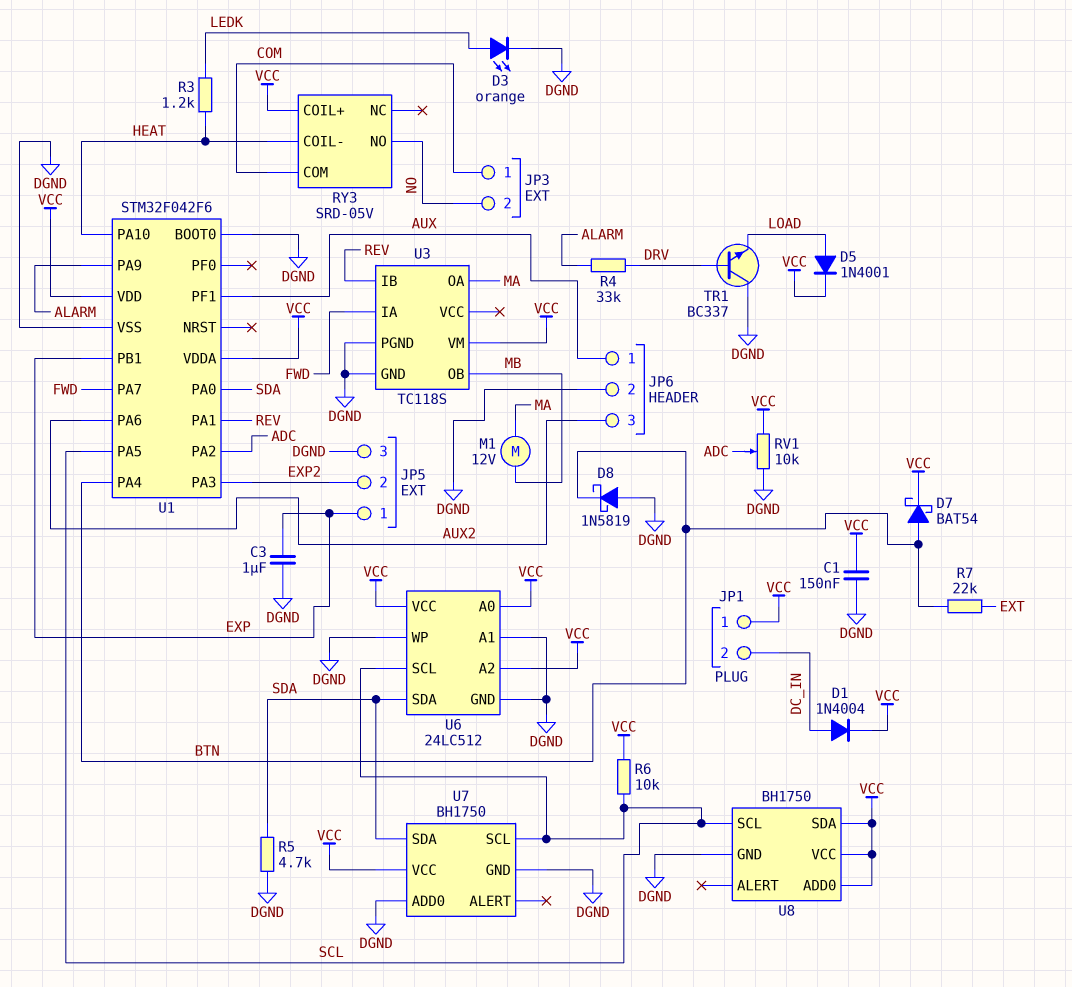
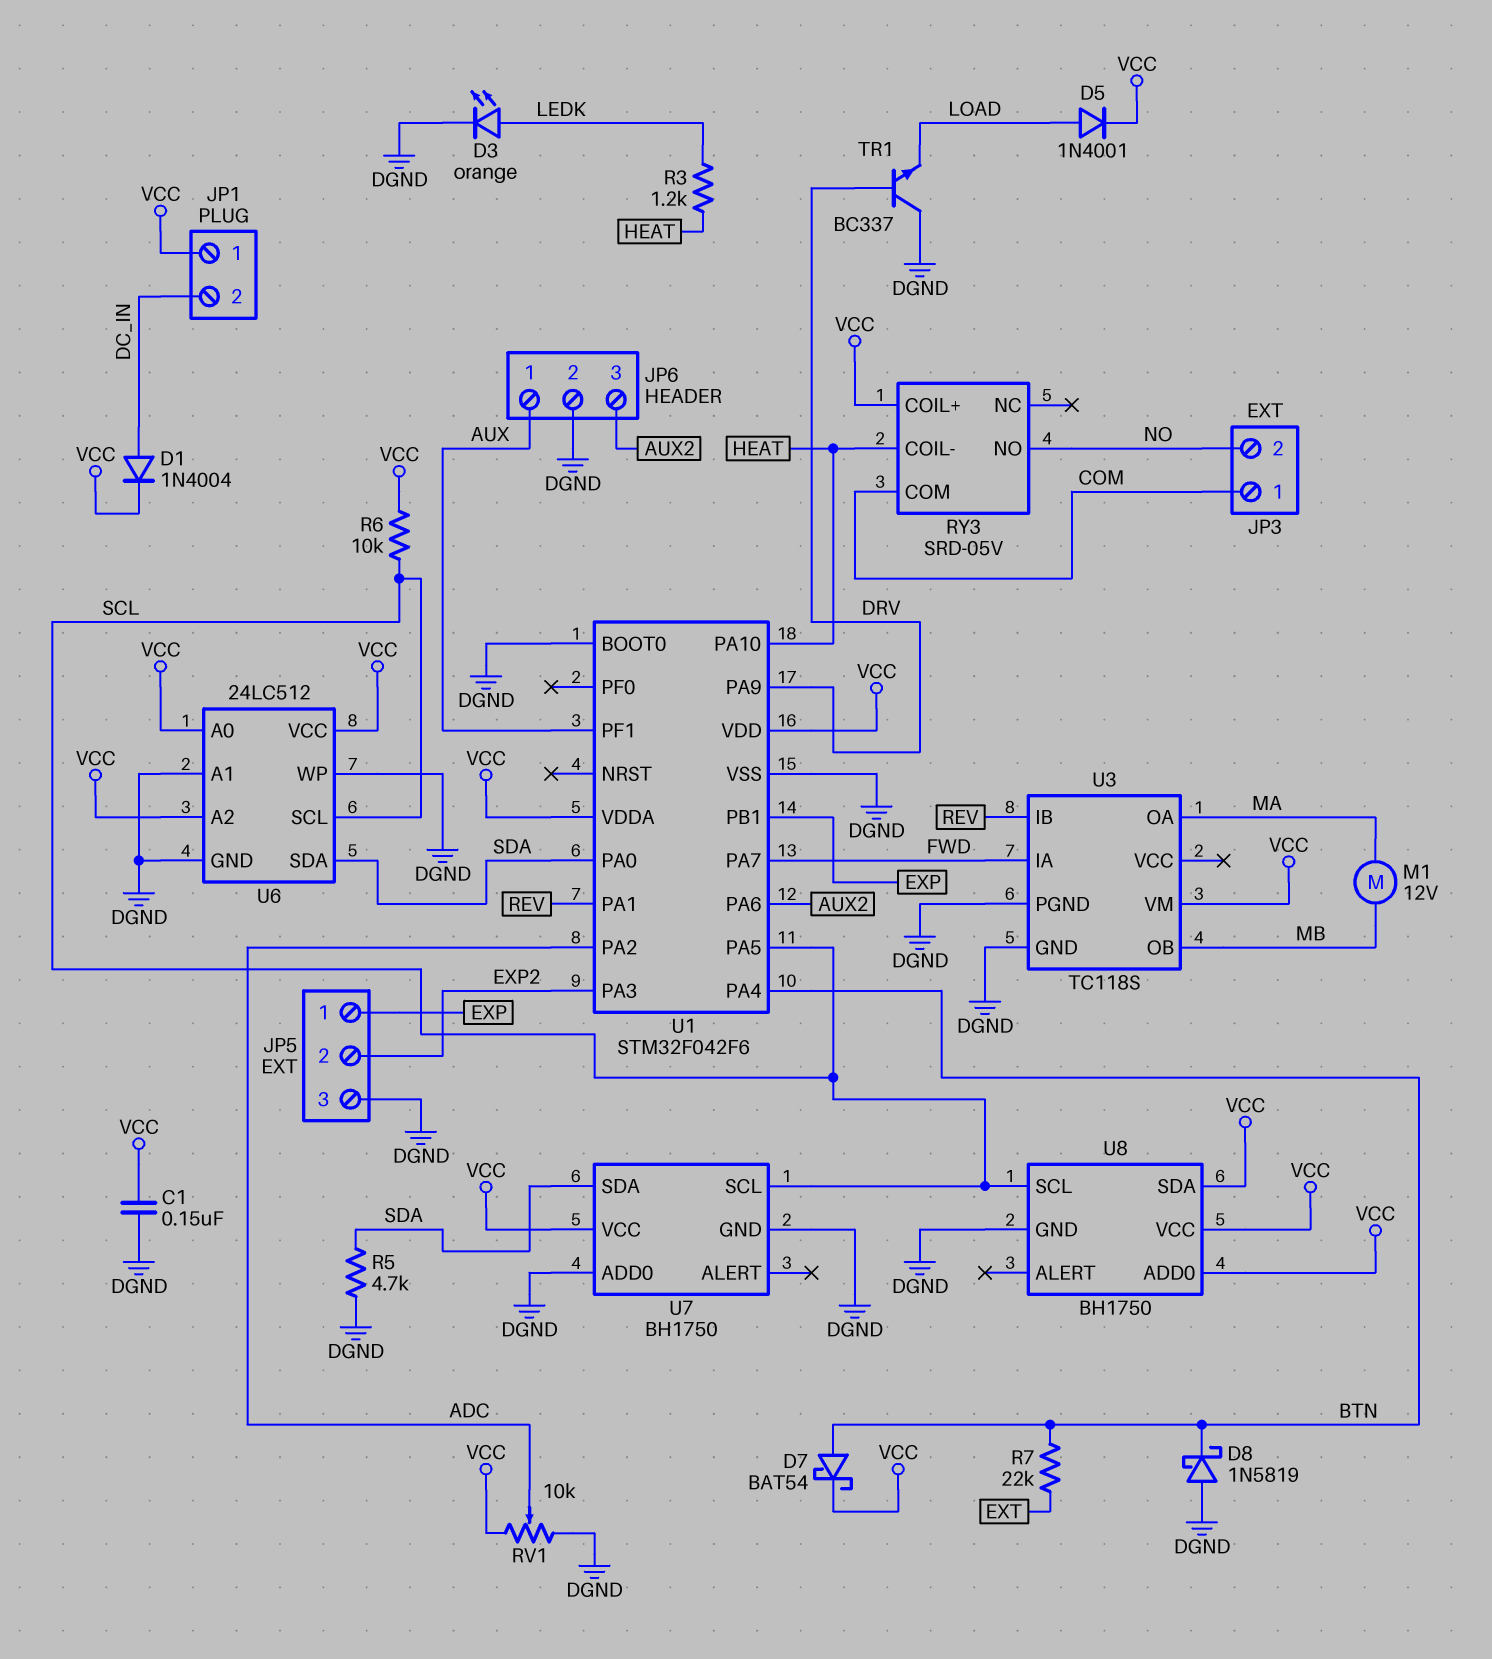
C3: 1uF (DGND, EXP) -> none
R4: 33k (ALARM, DRV) -> none
U1 pin PA9: ALARM -> DRV

